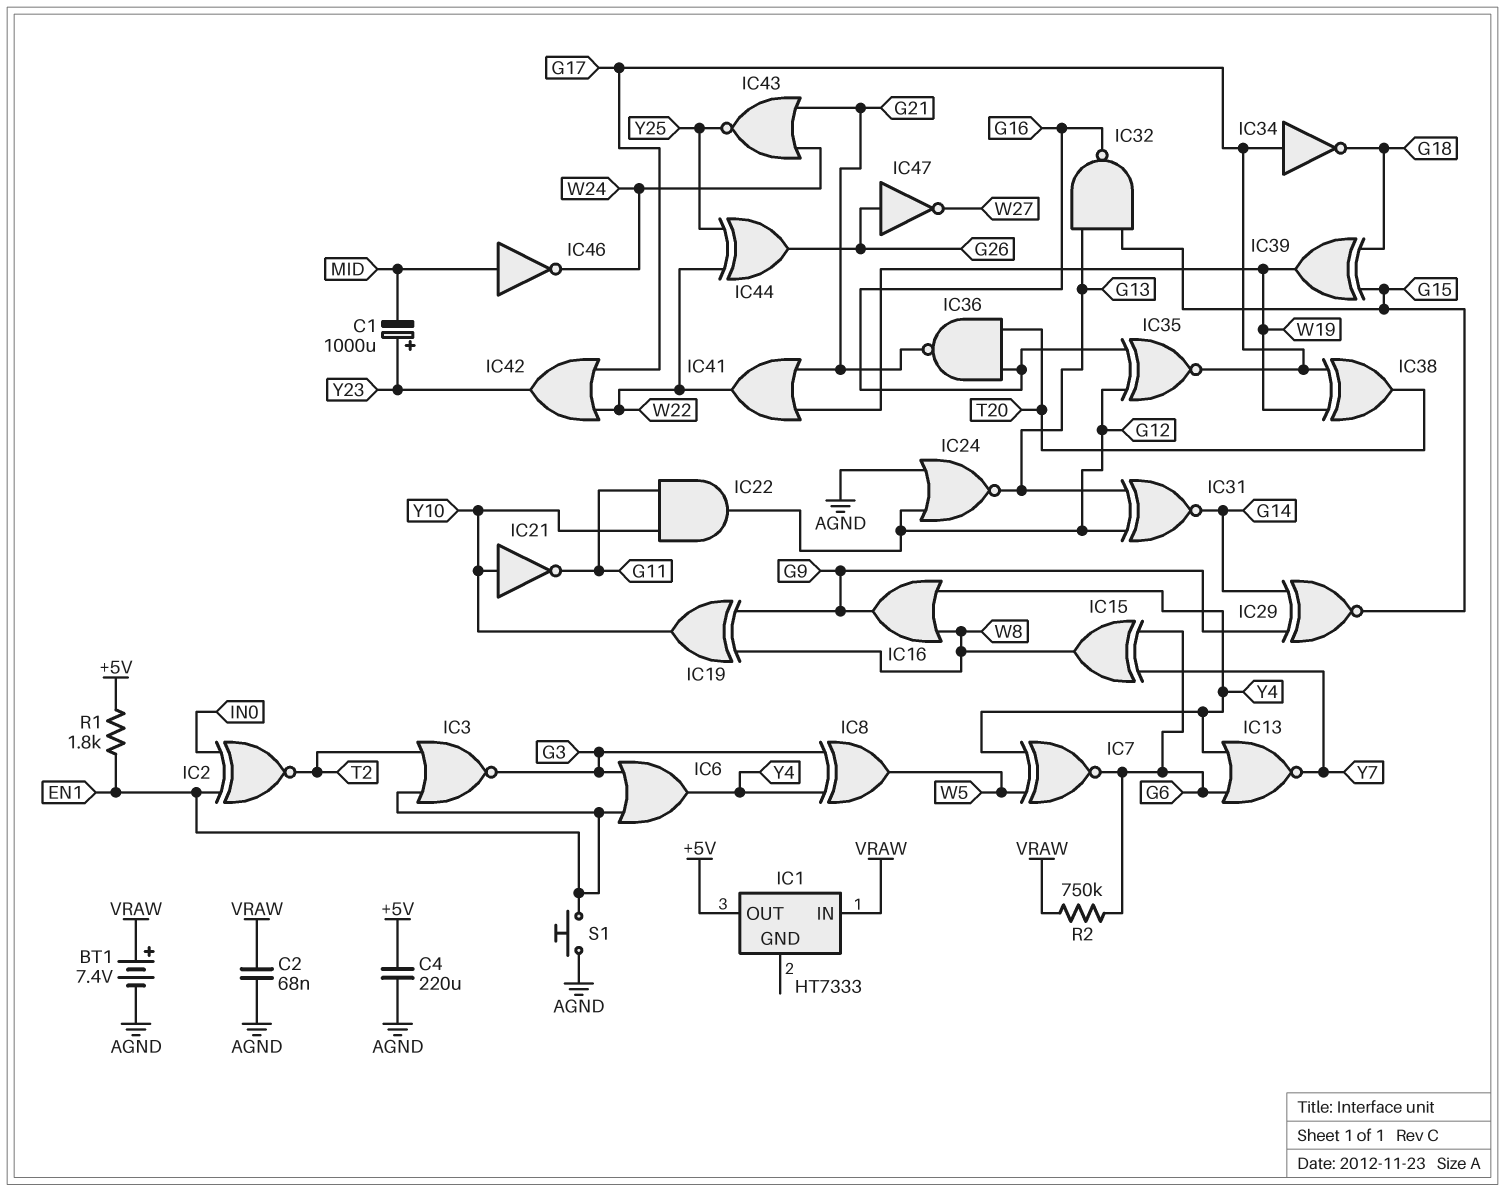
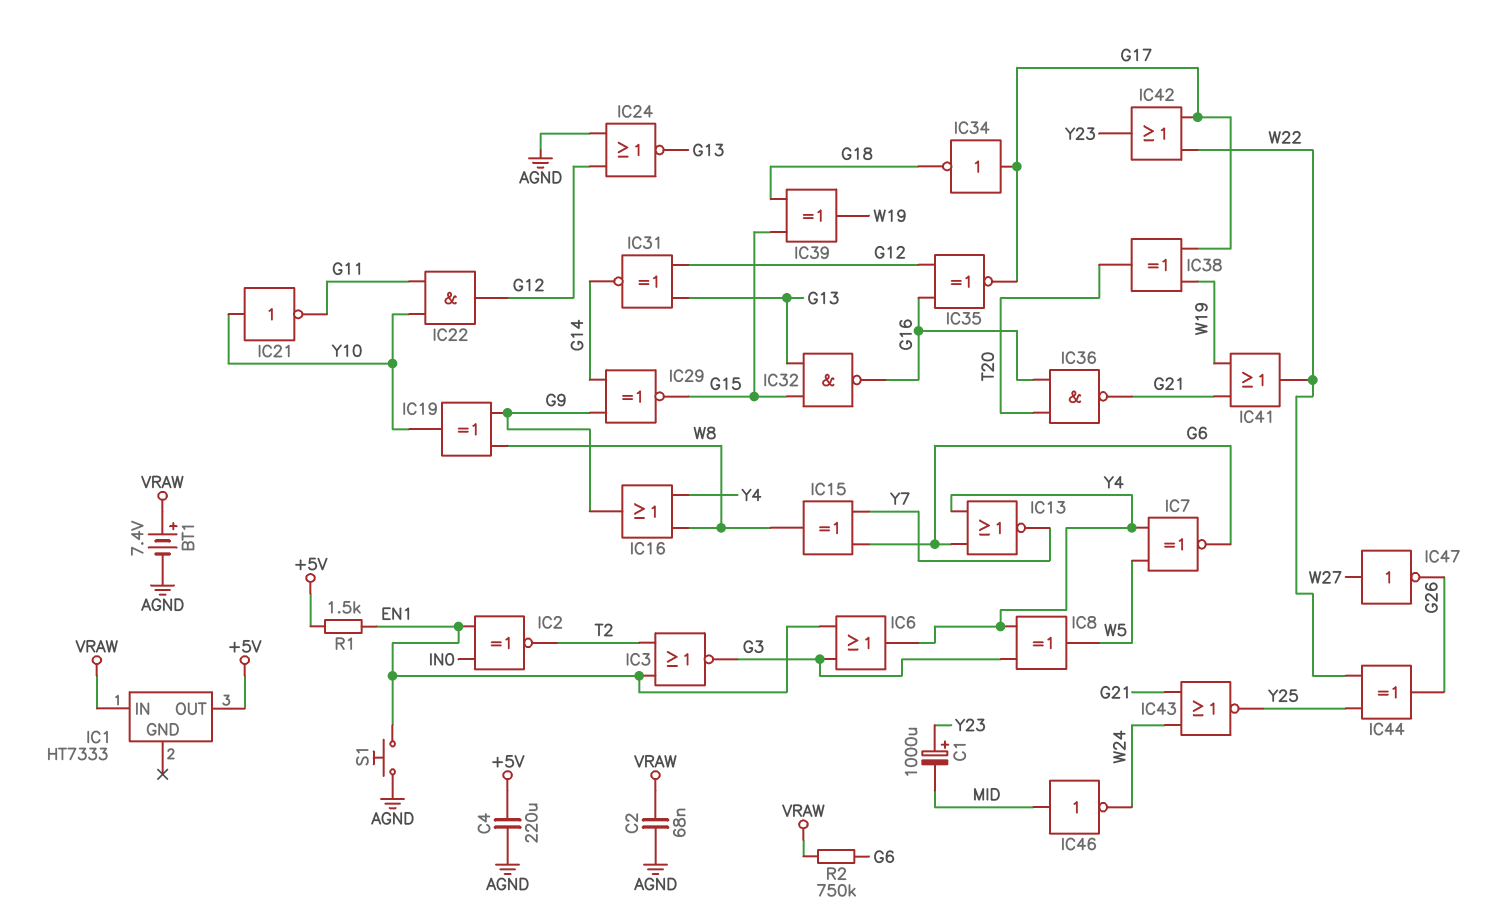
IC47: NOT (in G26, out W27) -> NOT (in W27, out G26)
R1: 1.8k (+5V, EN1) -> 1.5k (+5V, EN1)

